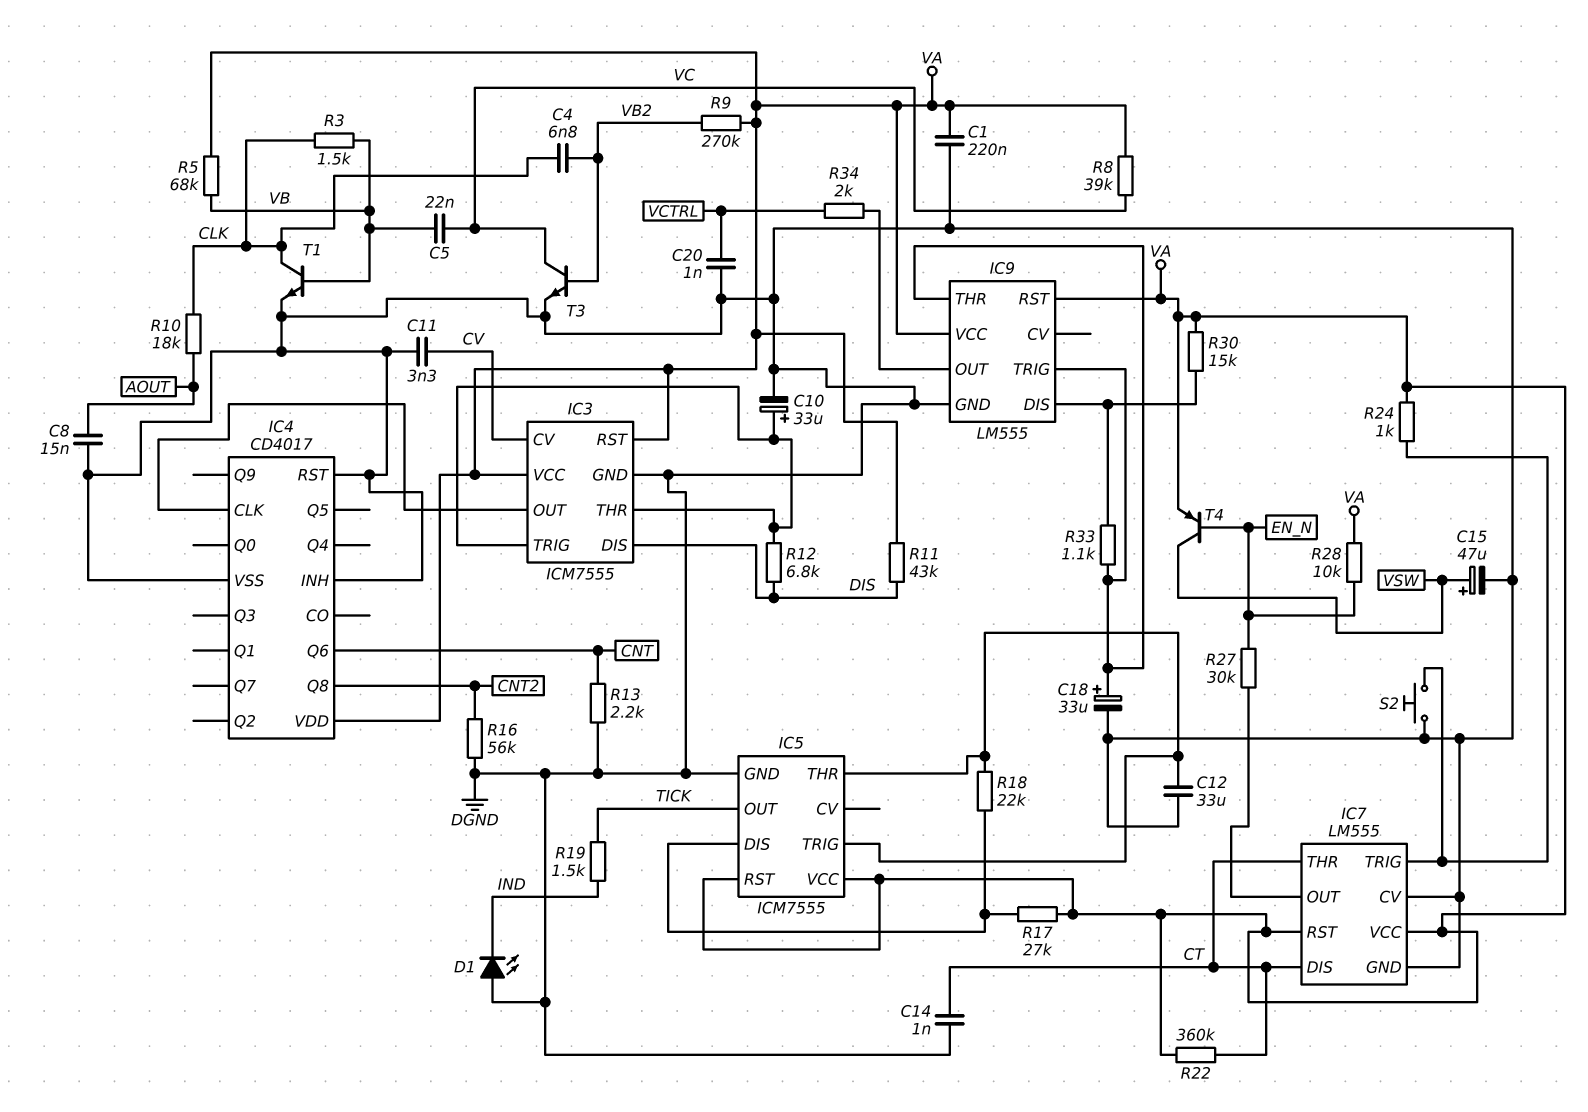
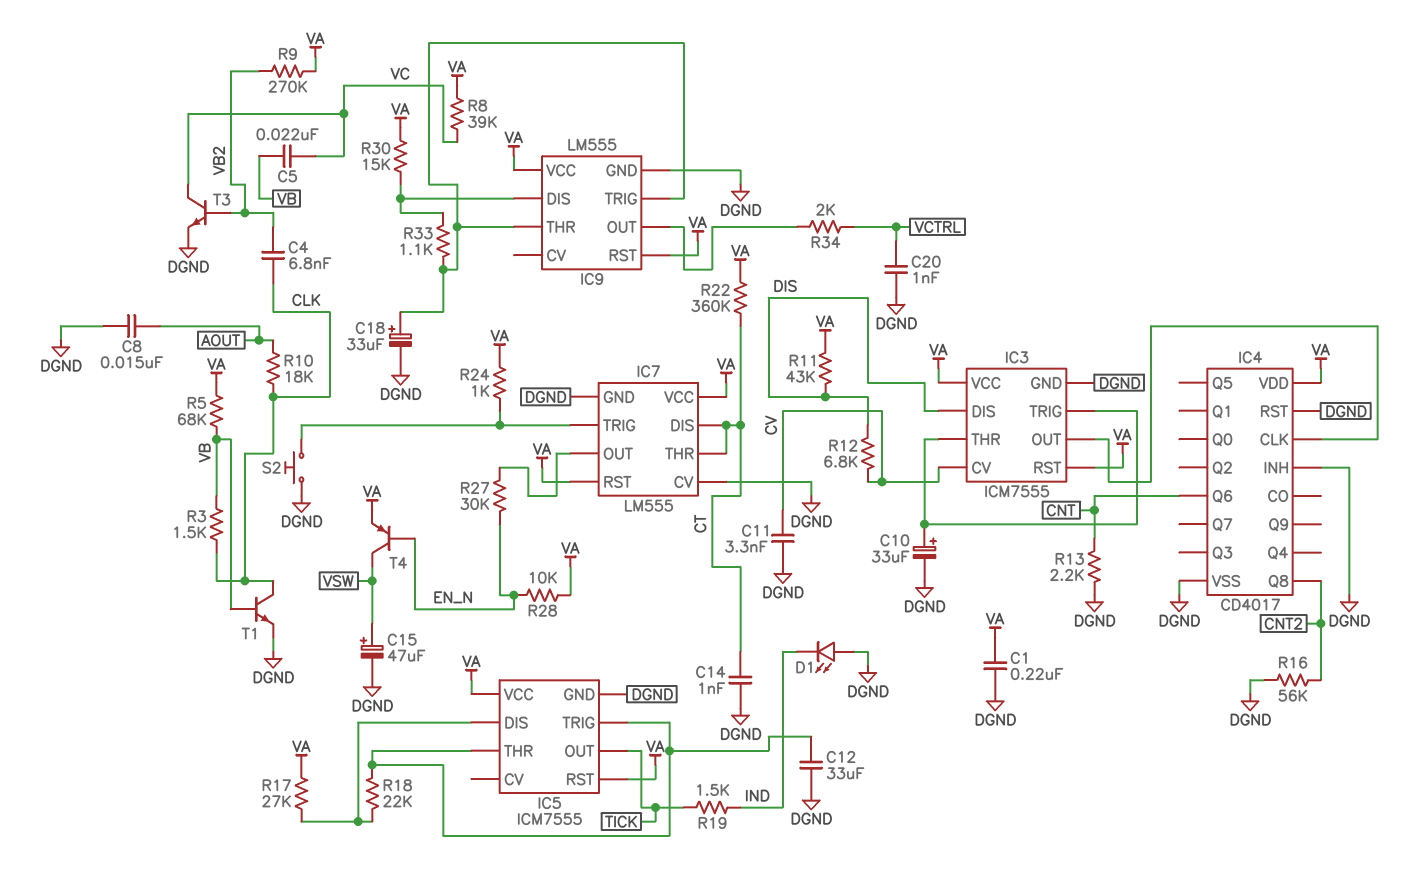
R12: 6.8k (DIS, IC3/THR) -> 6.8k (CV, DIS)

